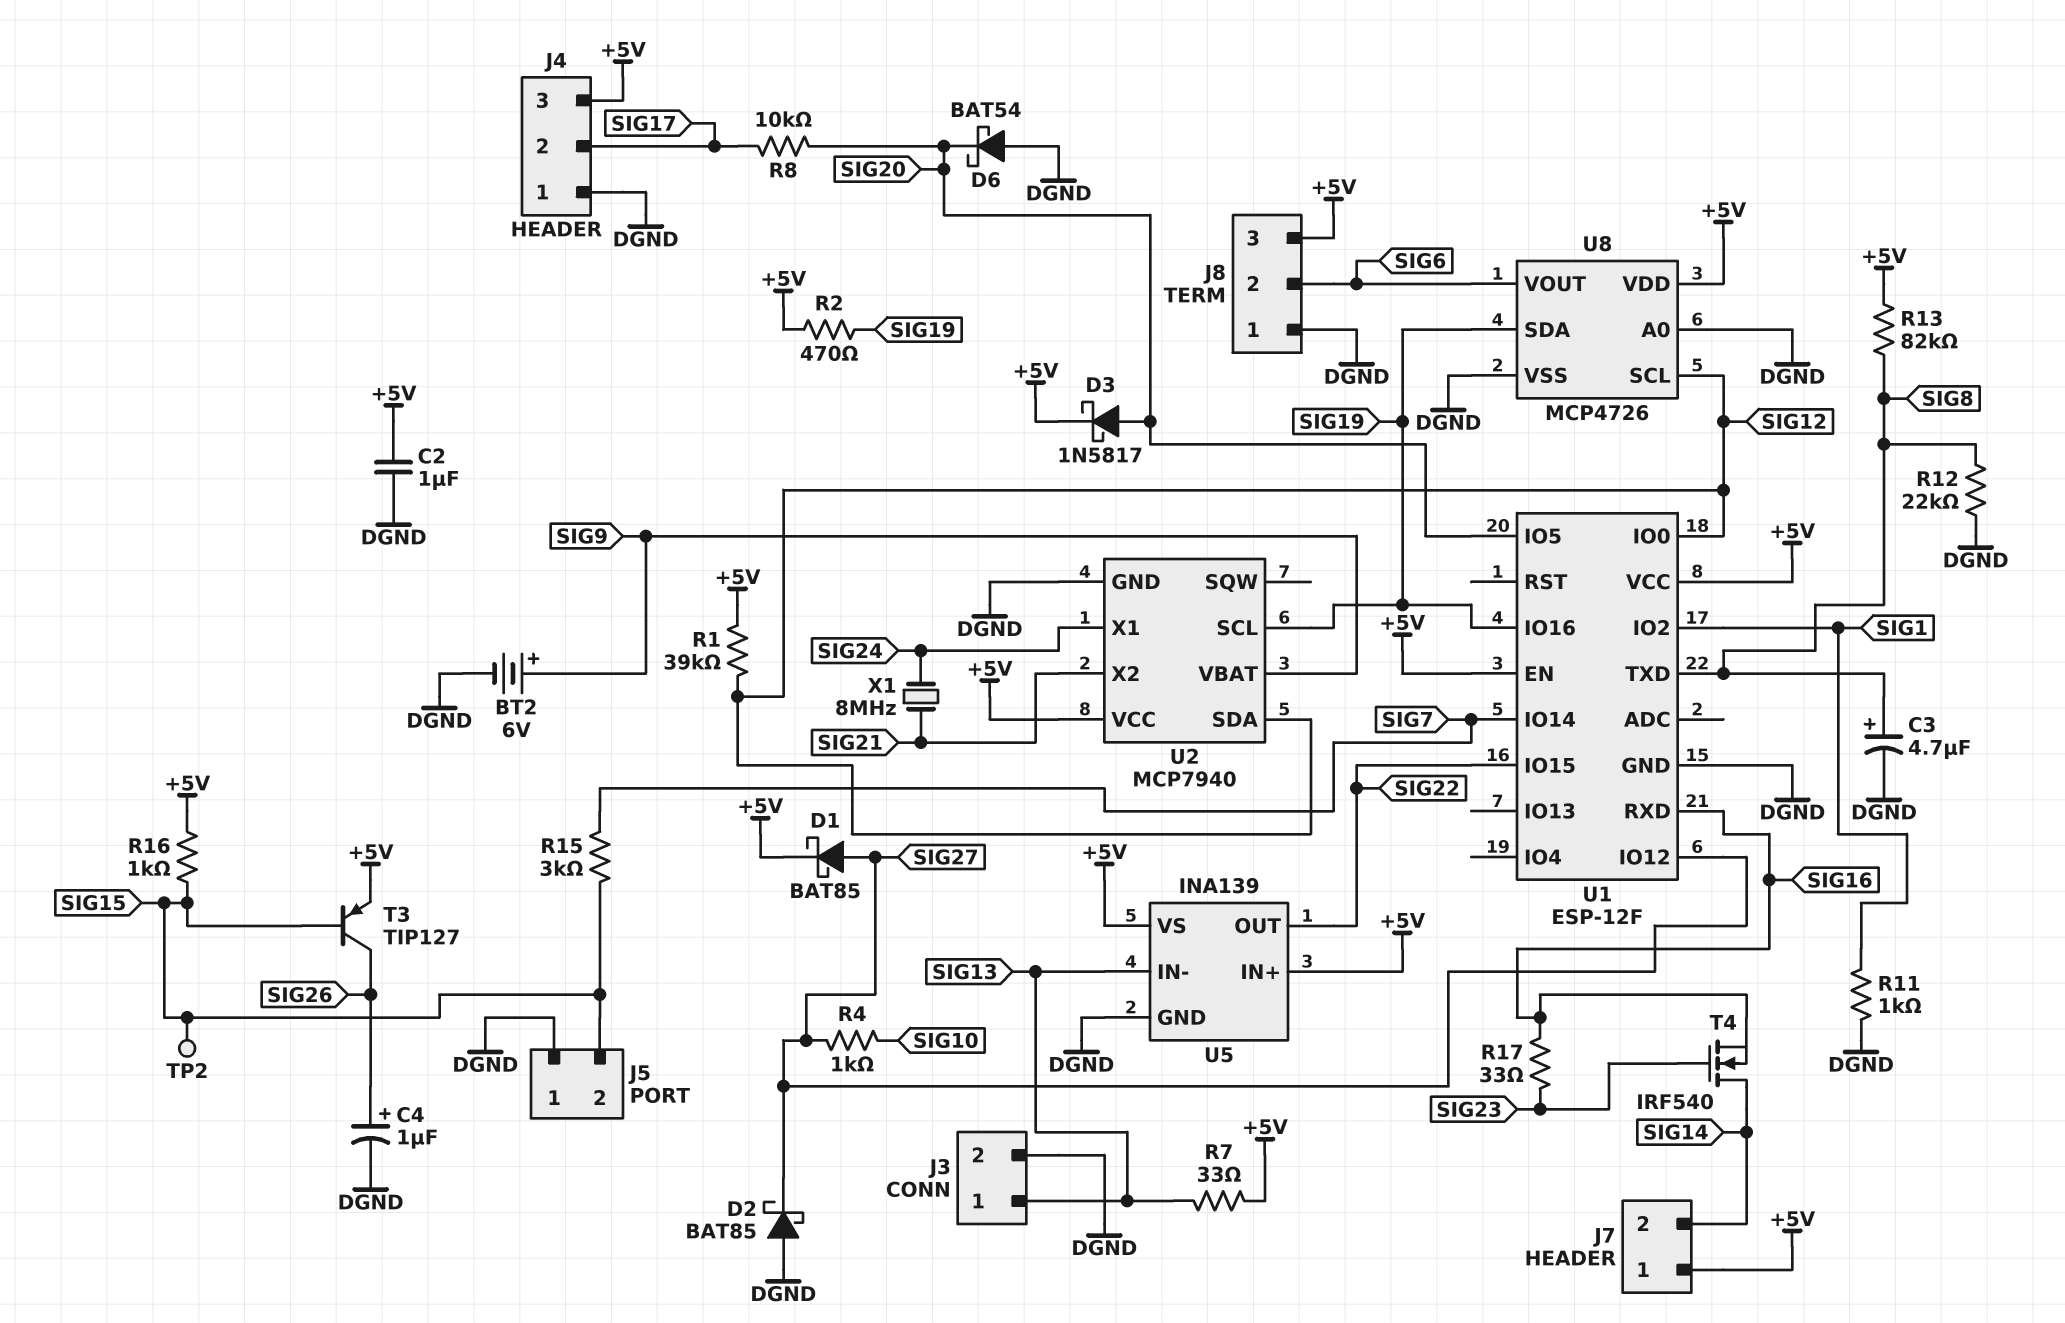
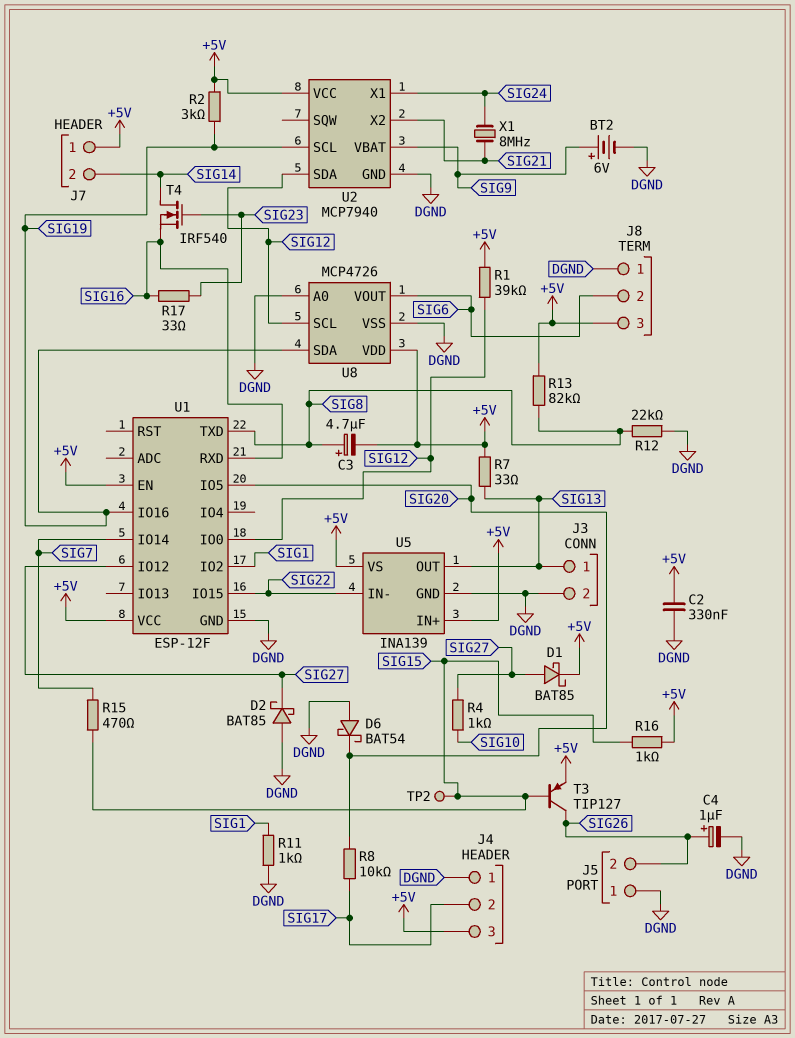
C2: 1uF (+5V, DGND) -> 330nF (+5V, DGND)
C3: 4.7uF (plus SIG8, minus DGND) -> 4.7uF (plus SIG8, minus +5V)
D3: schottky 1N5817 (A SIG20, K +5V) -> none
J5 pin 2: SIG15 -> SIG26
R2: 470 (+5V, SIG19) -> 3k (+5V, SIG19)
R15: 3k (SIG7, SIG15) -> 470 (SIG7, SIG15)
U5 pin IN-: SIG13 -> SIG22
U5 pin OUT: SIG22 -> SIG13

